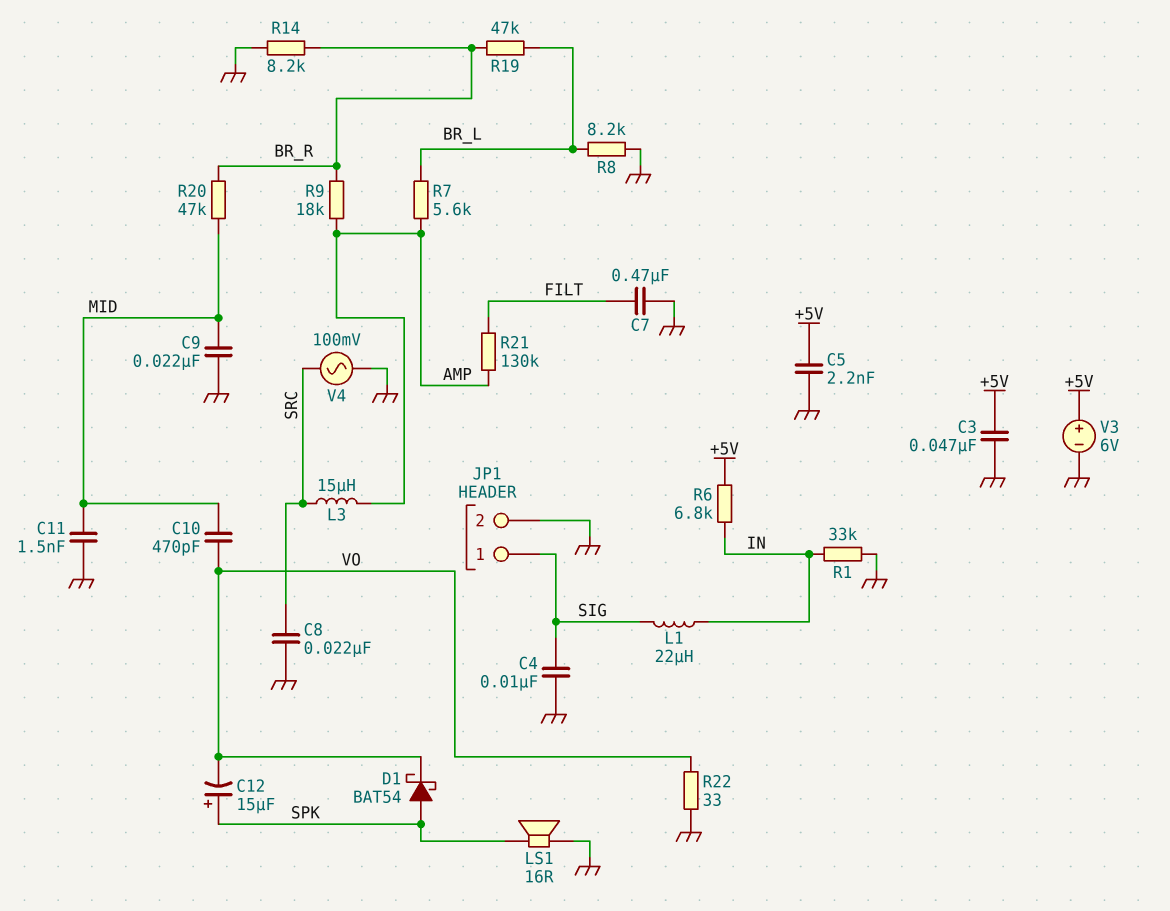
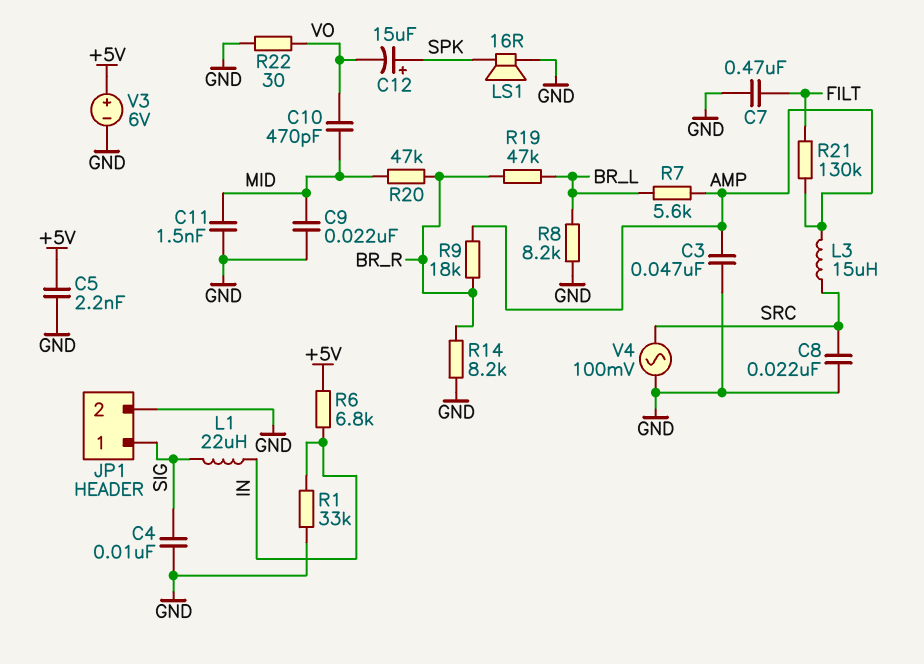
C3: 47nF (+5V, GND) -> 47nF (AMP, GND)
D1: schottky BAT54 (A SPK, K VO) -> none
R22: 33 (GND, VO) -> 30 (GND, VO)

